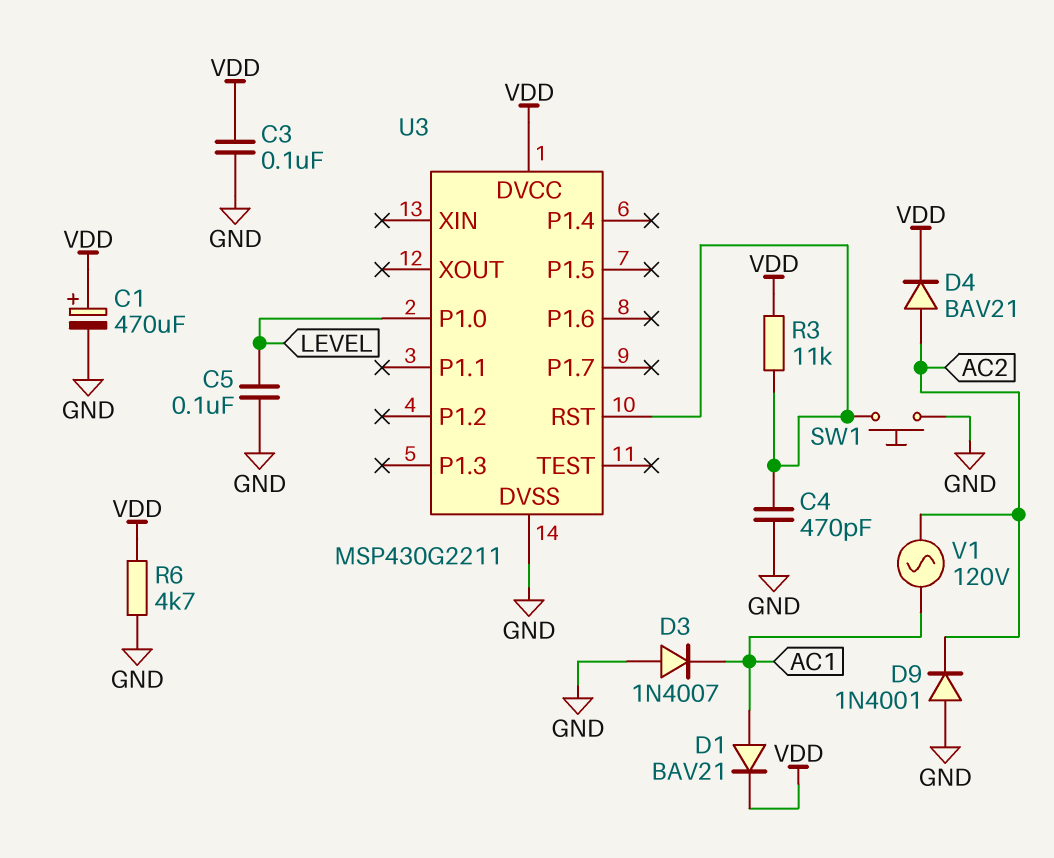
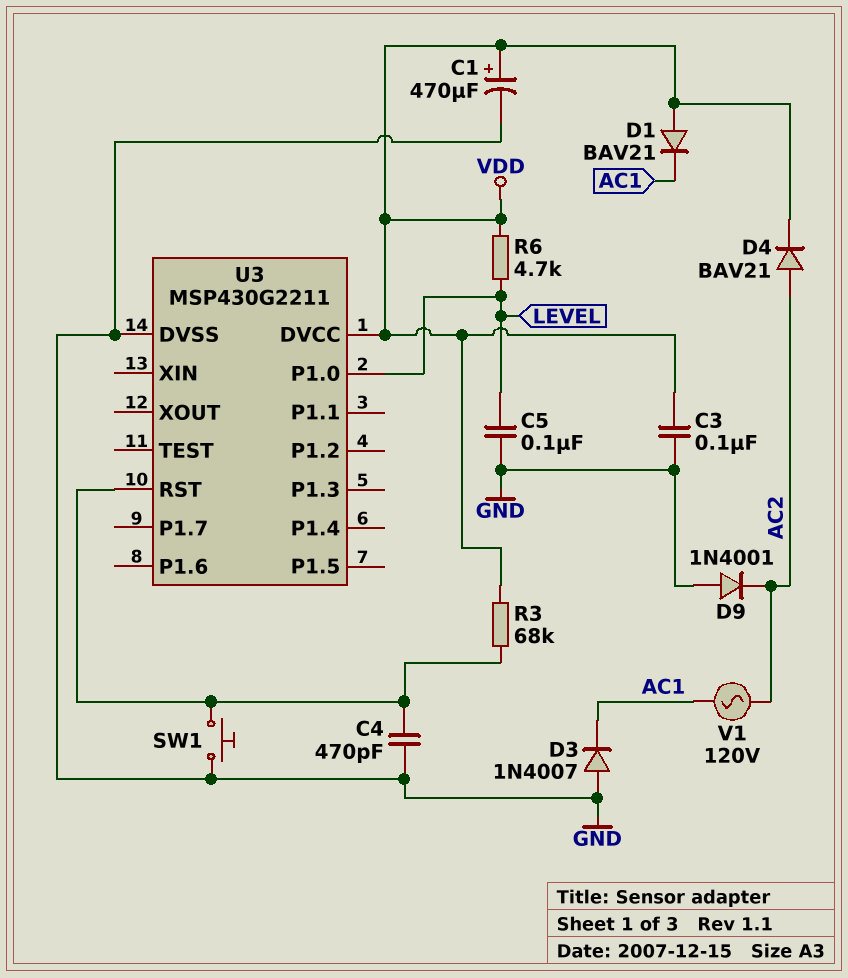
D1: diode BAV21 (A AC1, K VDD) -> diode BAV21 (A VDD, K AC1)
R3: 11k (U3/RST, VDD) -> 68k (U3/RST, VDD)
R6: 4.7k (GND, VDD) -> 4.7k (LEVEL, VDD)

